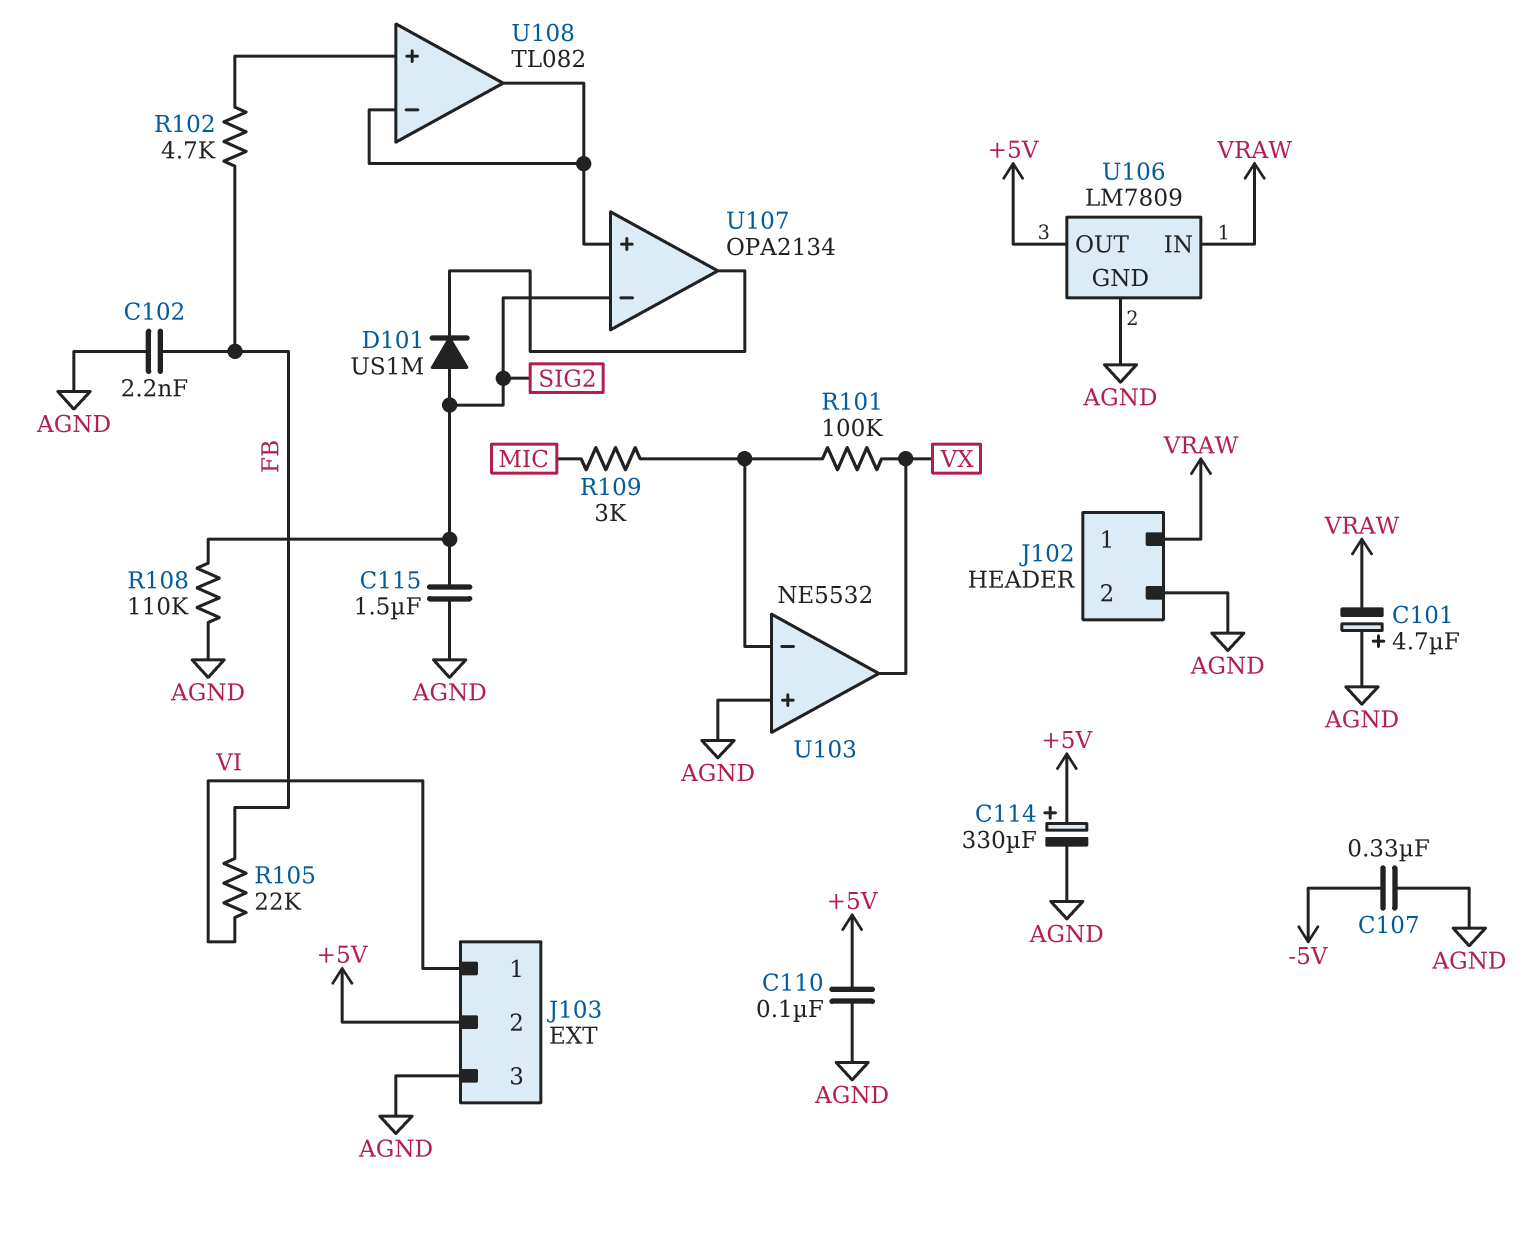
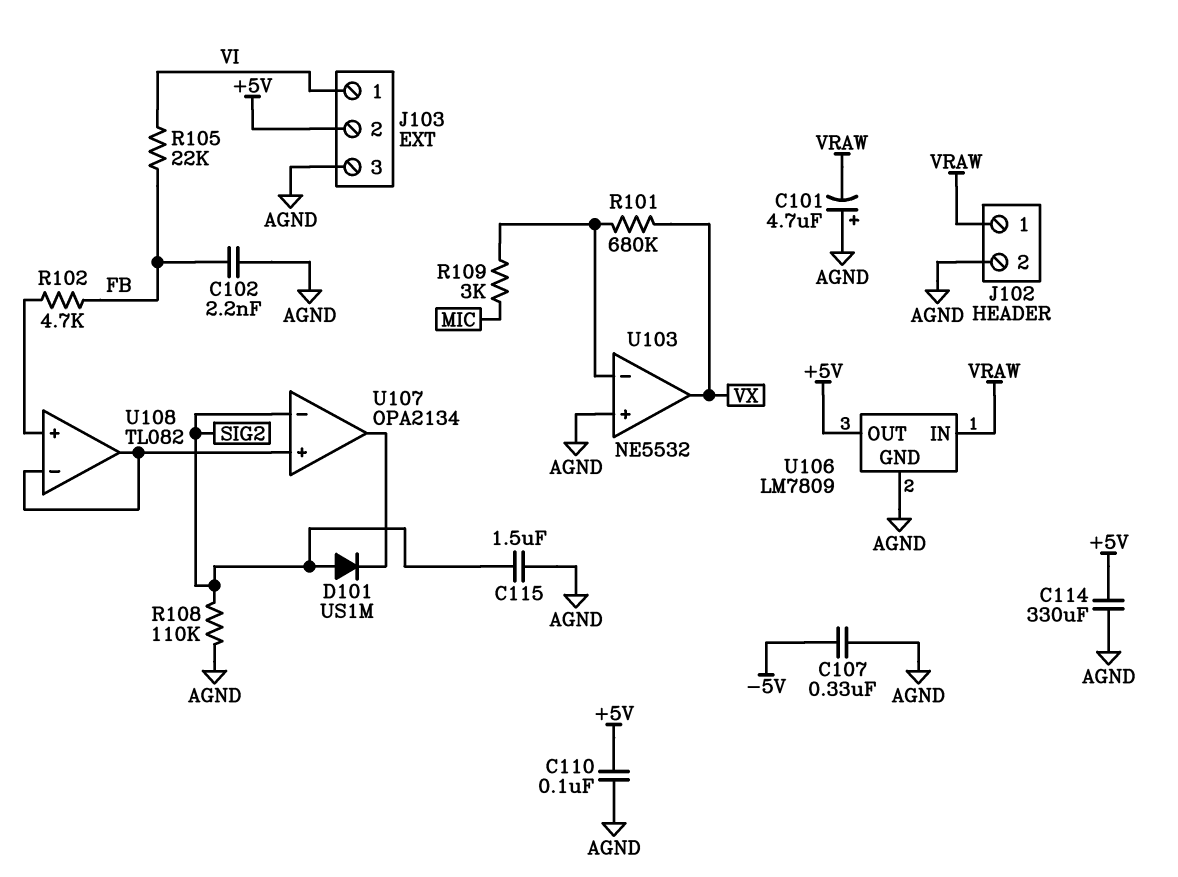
C114: 330uF (plus +5V, minus AGND) -> 330uF (+5V, AGND)
R101: 100k (U103/in-, VX) -> 680k (U103/in-, VX)

